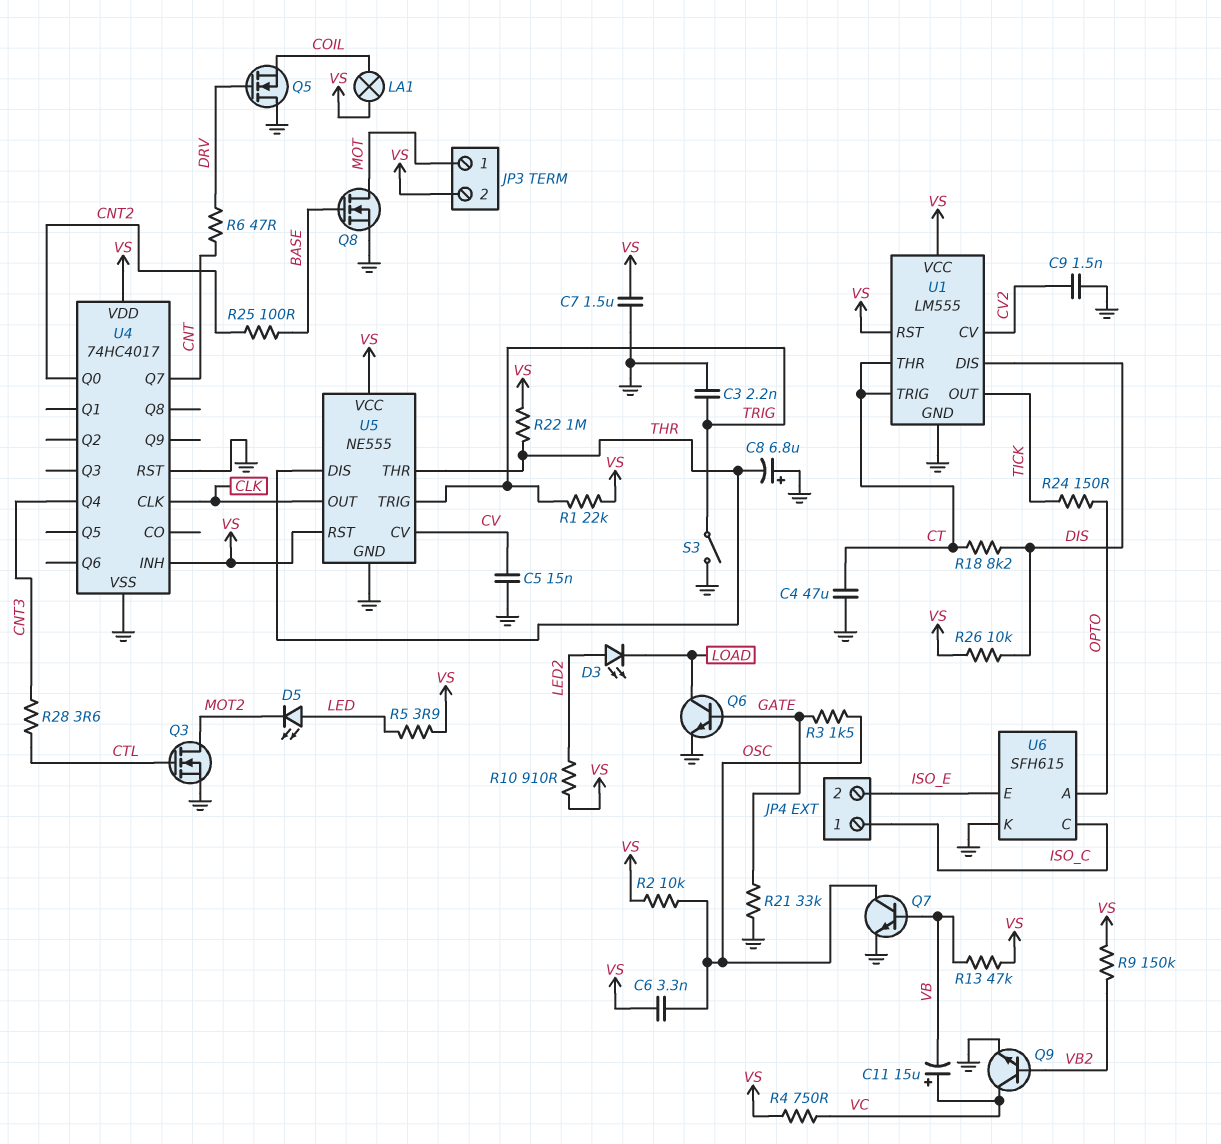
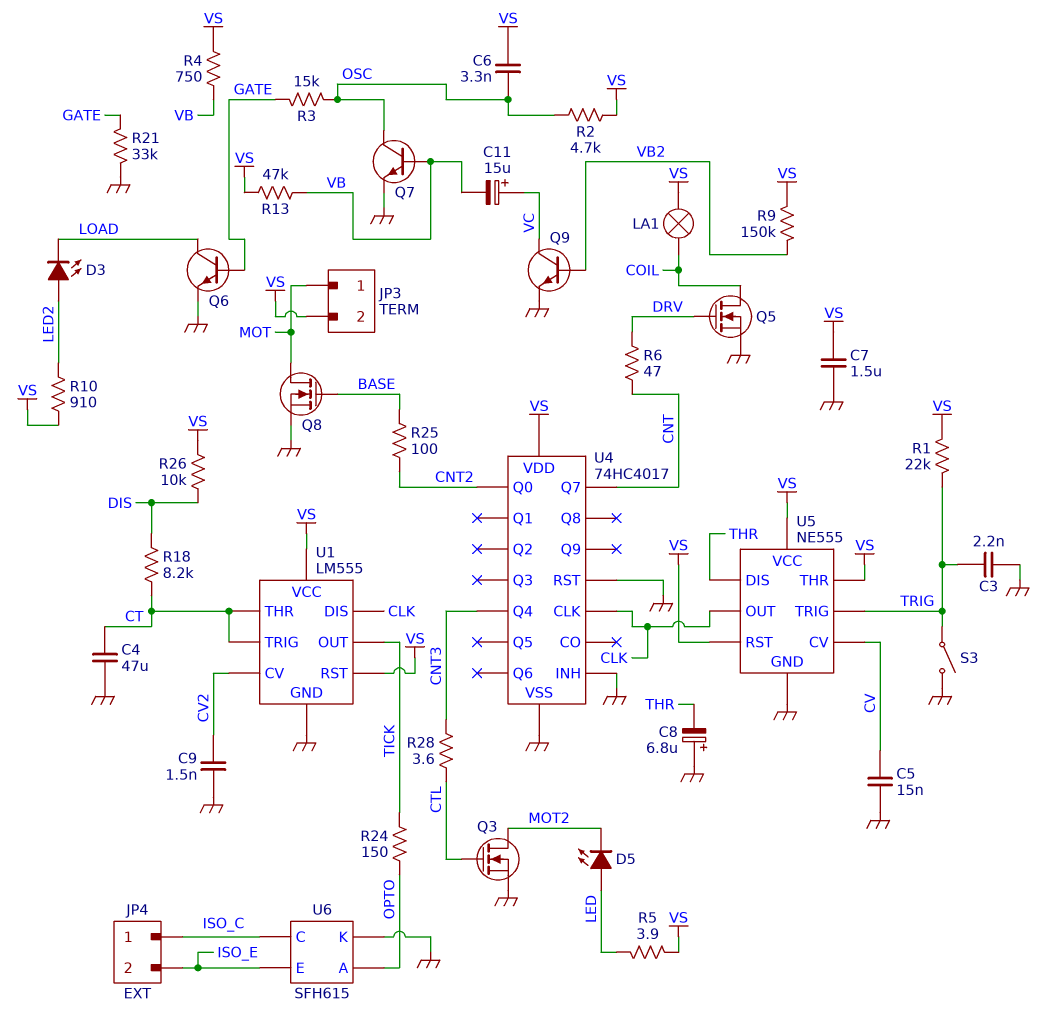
Q5: NMOS (G DRV, D GND, S COIL) -> NMOS (G DRV, D COIL, S GND)
R2: 10k (OSC, VS) -> 4.7k (OSC, VS)
R3: 1.5k (GATE, OSC) -> 15k (GATE, OSC)
R4: 750 (VC, VS) -> 750 (VB, VS)
R22: 1M (THR, VS) -> none
U1 pin DIS: DIS -> CLK
U4 pin INH: VS -> GND
U5 pin THR: THR -> VS

